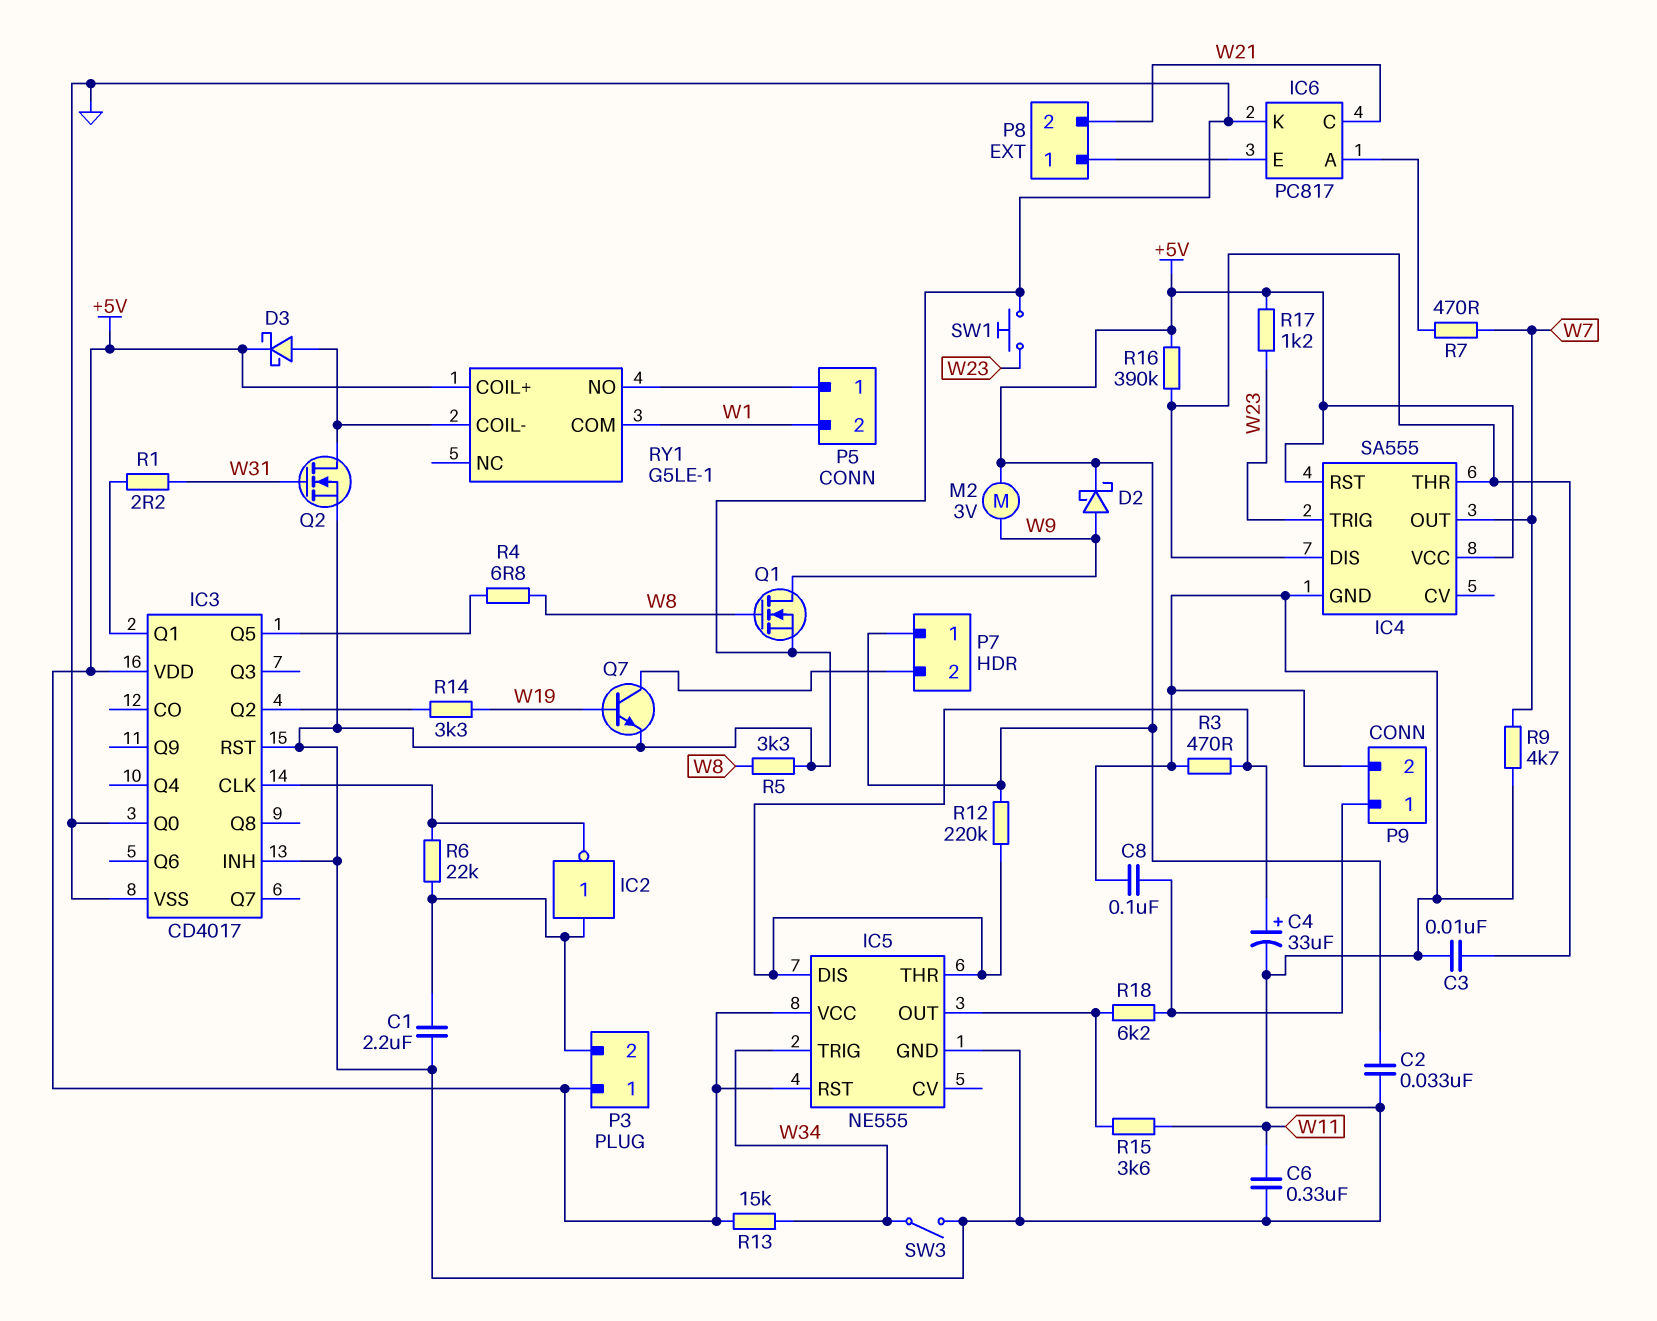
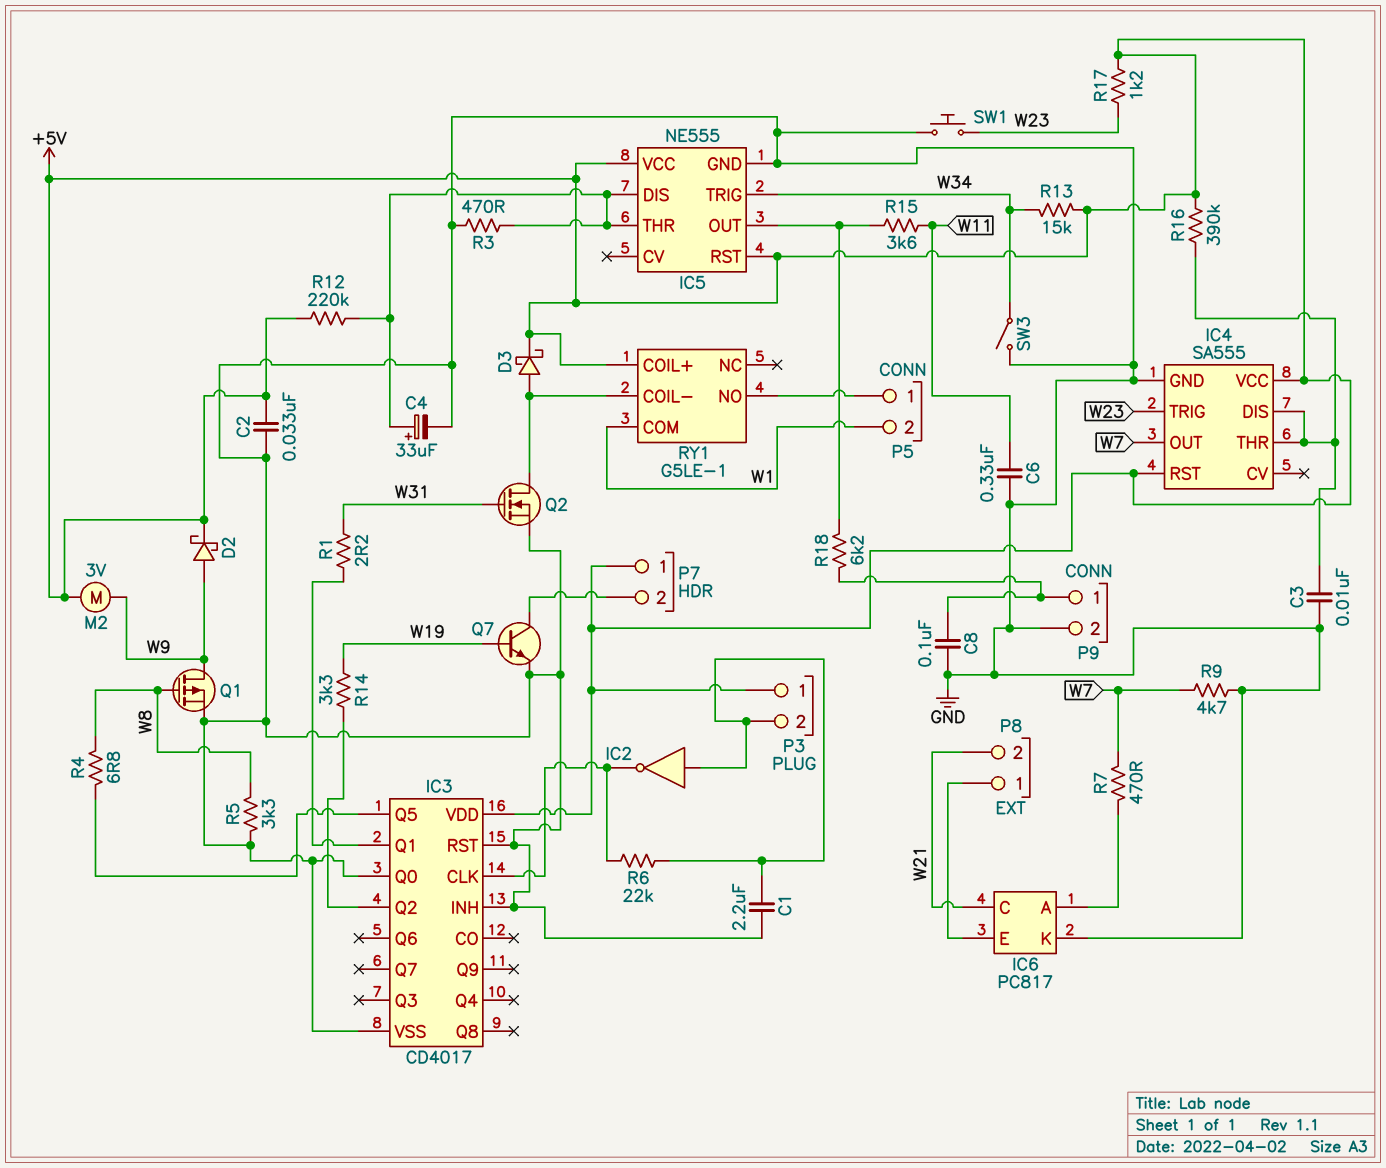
Q1: NMOS (G W8, D W9, S GND) -> PMOS (G W8, D W9, S GND)

